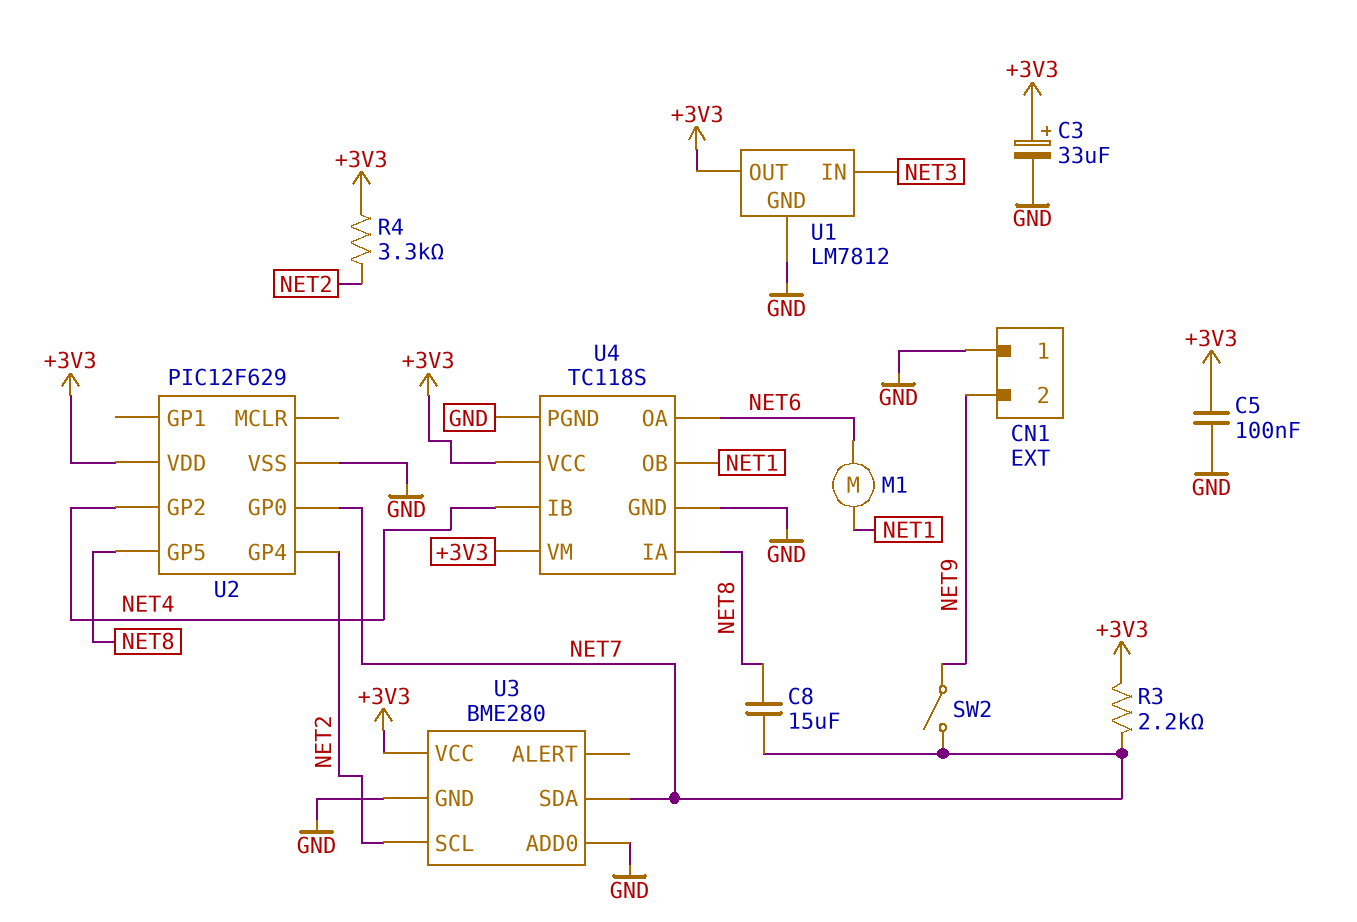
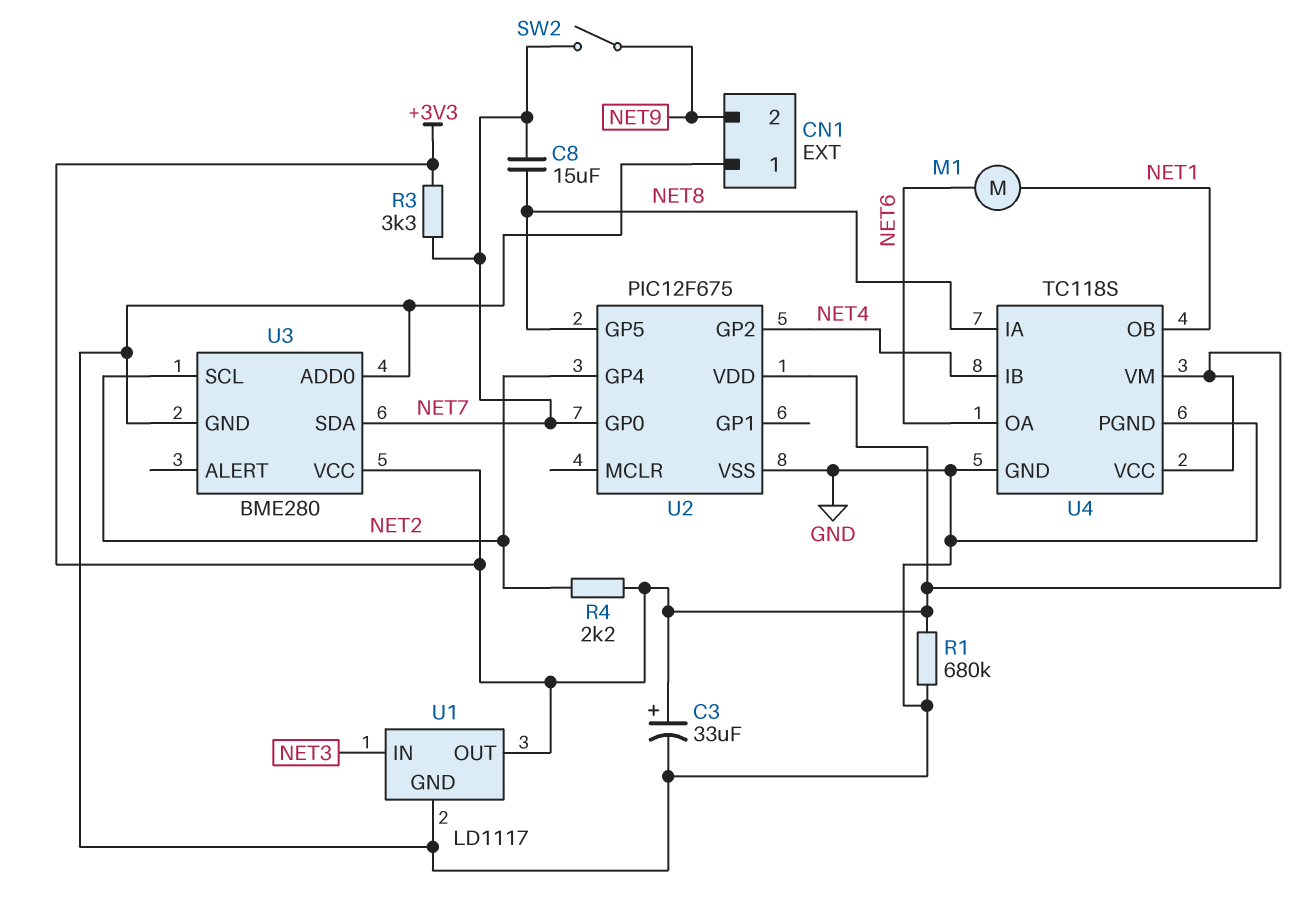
C5: 100nF (+3V3, GND) -> none
R1: none -> 680k (+3V3, GND)
R3: 2.2k (+3V3, NET7) -> 3.3k (+3V3, NET7)
R4: 3.3k (+3V3, NET2) -> 2.2k (+3V3, NET2)
U1: LM7812 -> LD1117
U2: PIC12F629 -> PIC12F675

